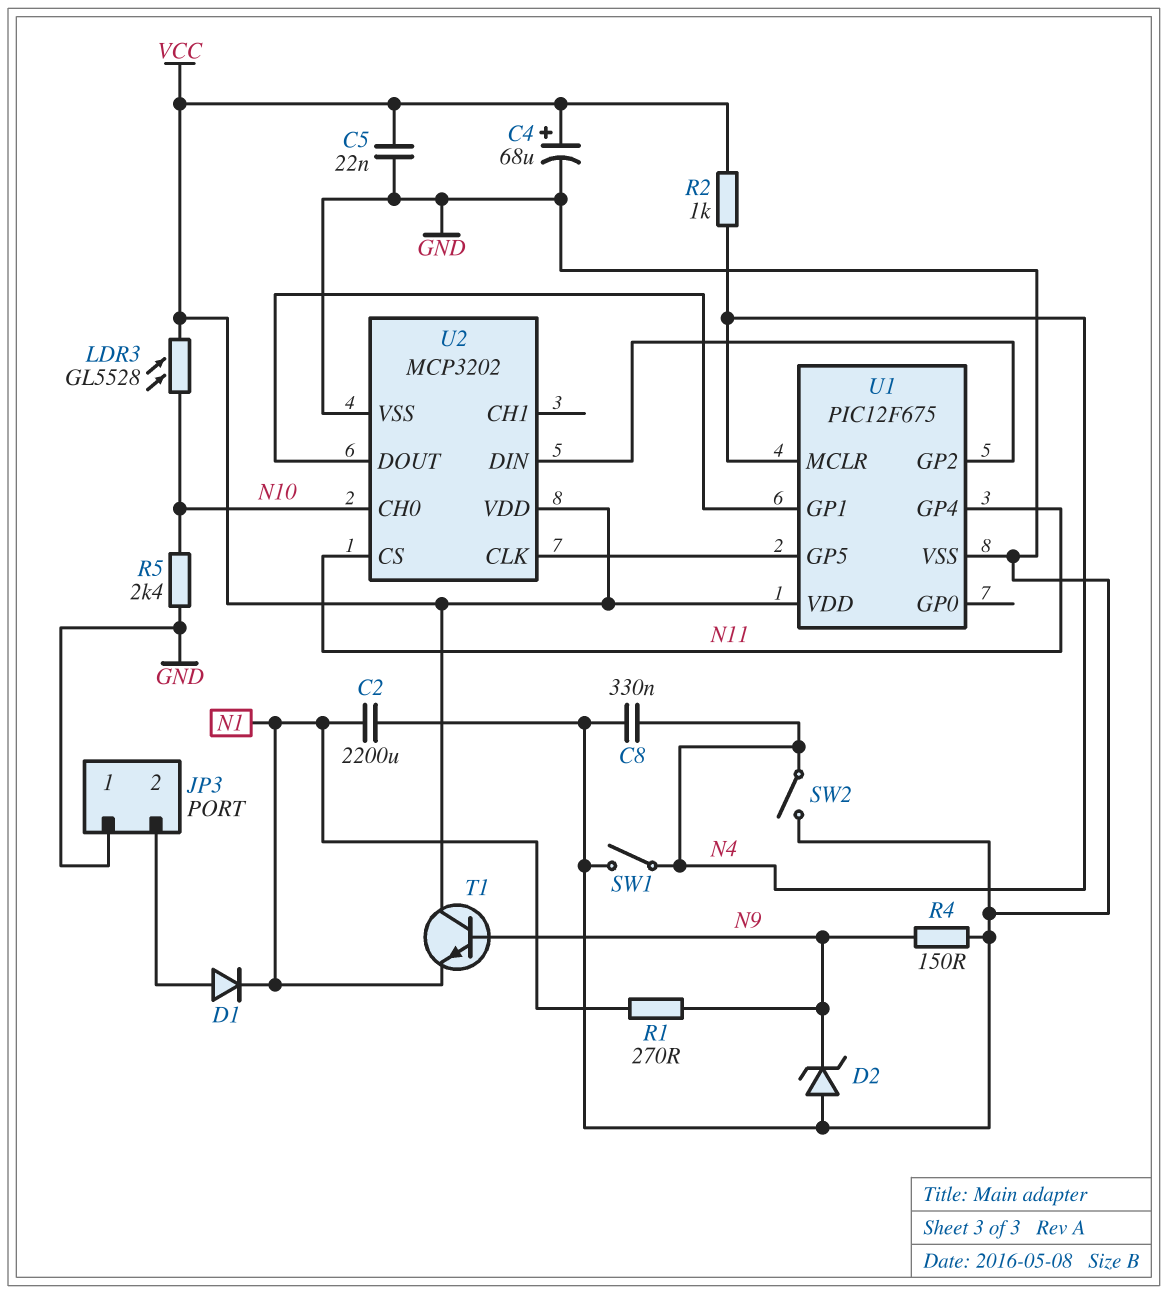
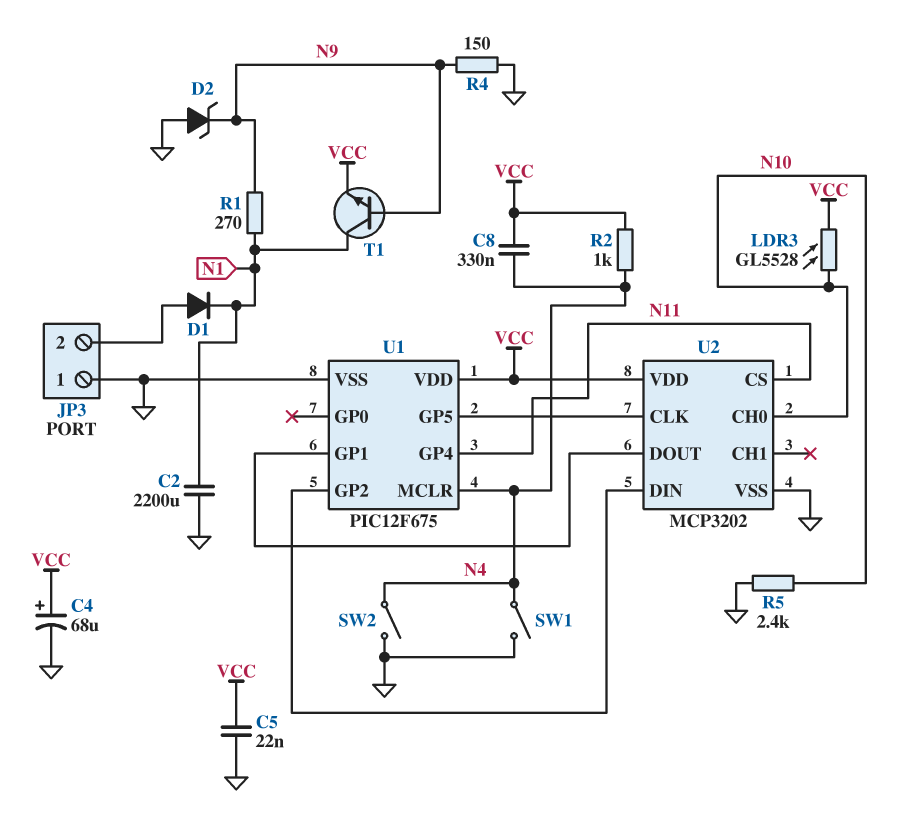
C8: 330nF (GND, N4) -> 330nF (N4, VCC)
T1: NPN (B N9, C VCC, E N1) -> NPN (B N9, C N1, E VCC)

